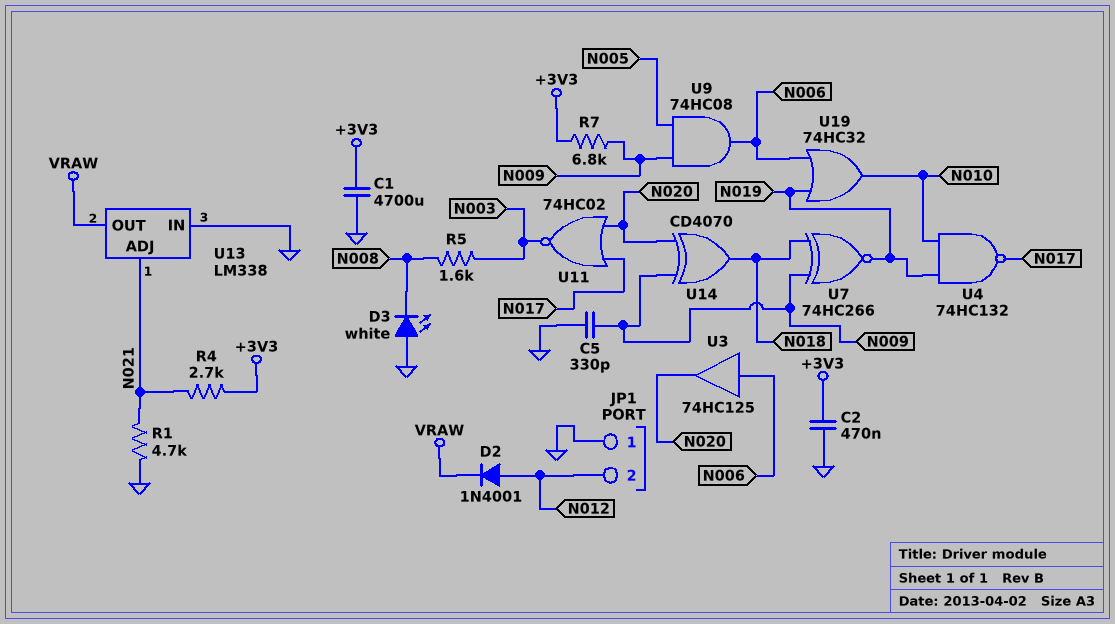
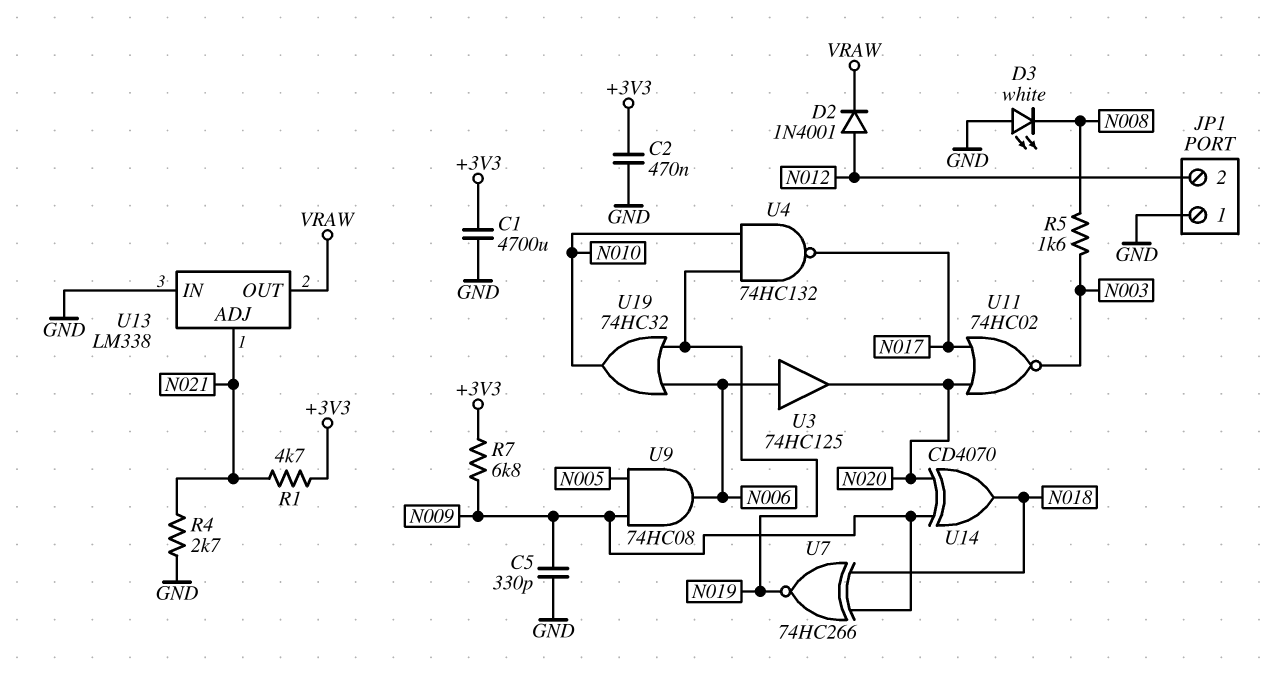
R1: 4.7k (GND, N021) -> 4.7k (+3V3, N021)
R4: 2.7k (+3V3, N021) -> 2.7k (GND, N021)

